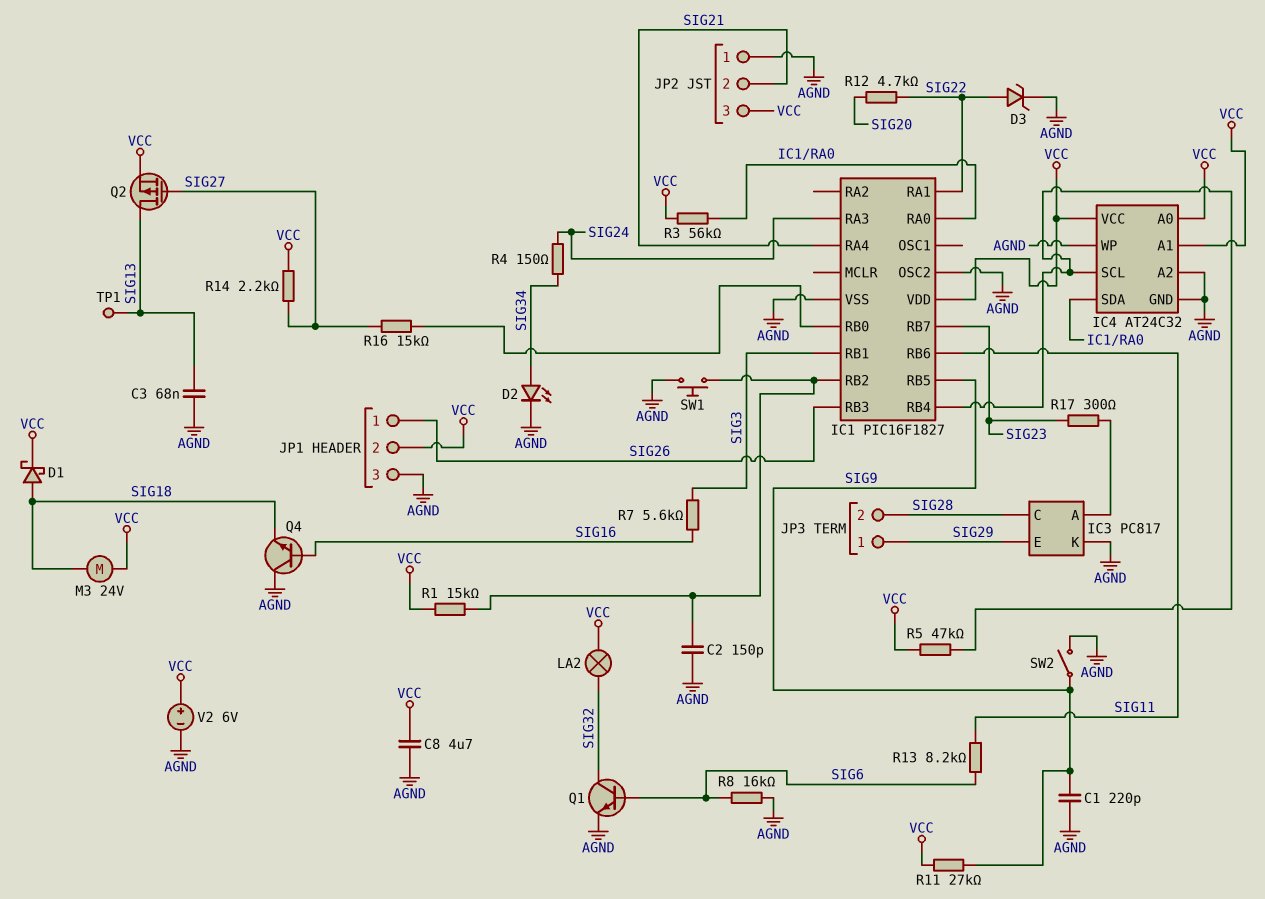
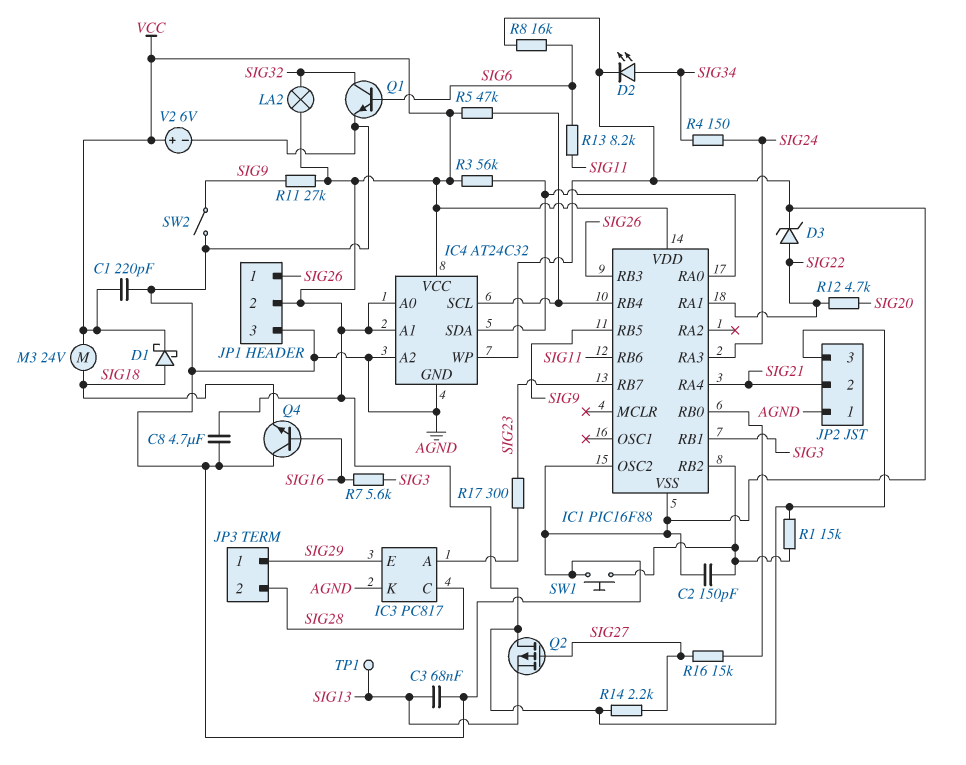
C1: 220pF (AGND, SIG9) -> 220pF (AGND, VCC)
IC1: PIC16F1827 -> PIC16F88
Q2: PMOS (G SIG27, D SIG13, S VCC) -> PMOS (G SIG27, D VCC, S SIG13)

